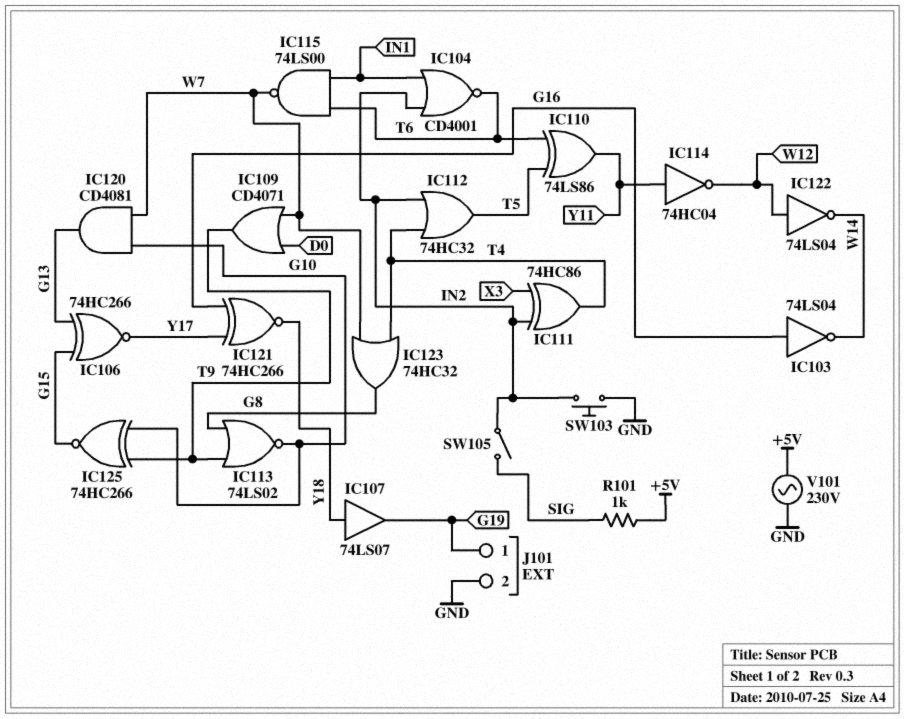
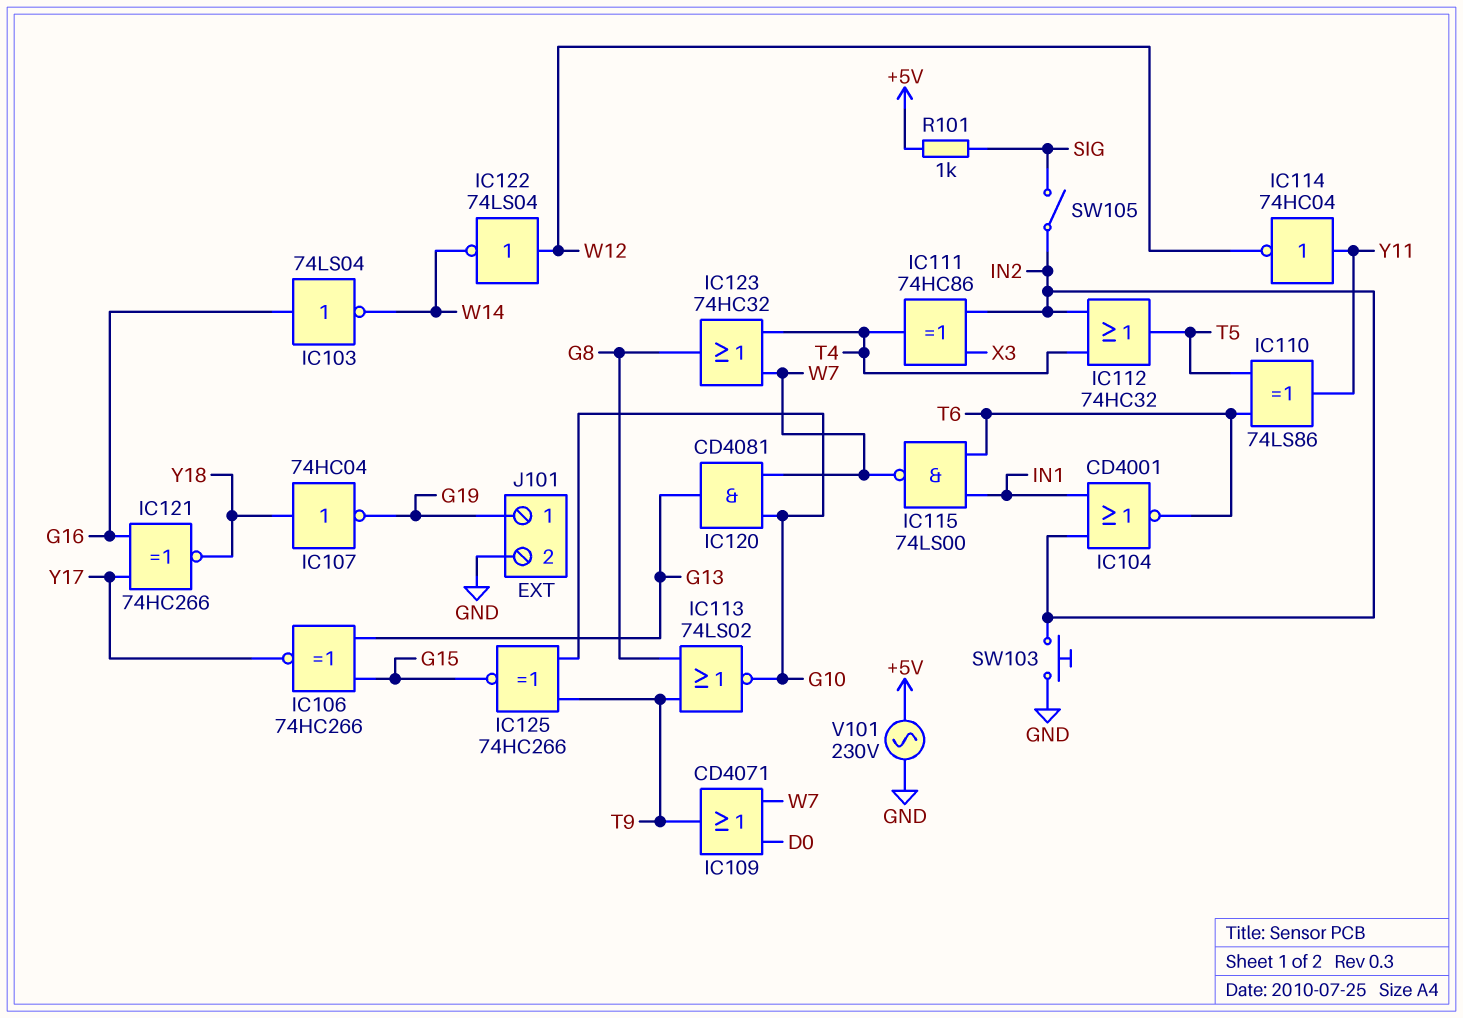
IC107: buffer 74LS07 (in Y18, out G19) -> NOT 74HC04 (in Y18, out G19)

